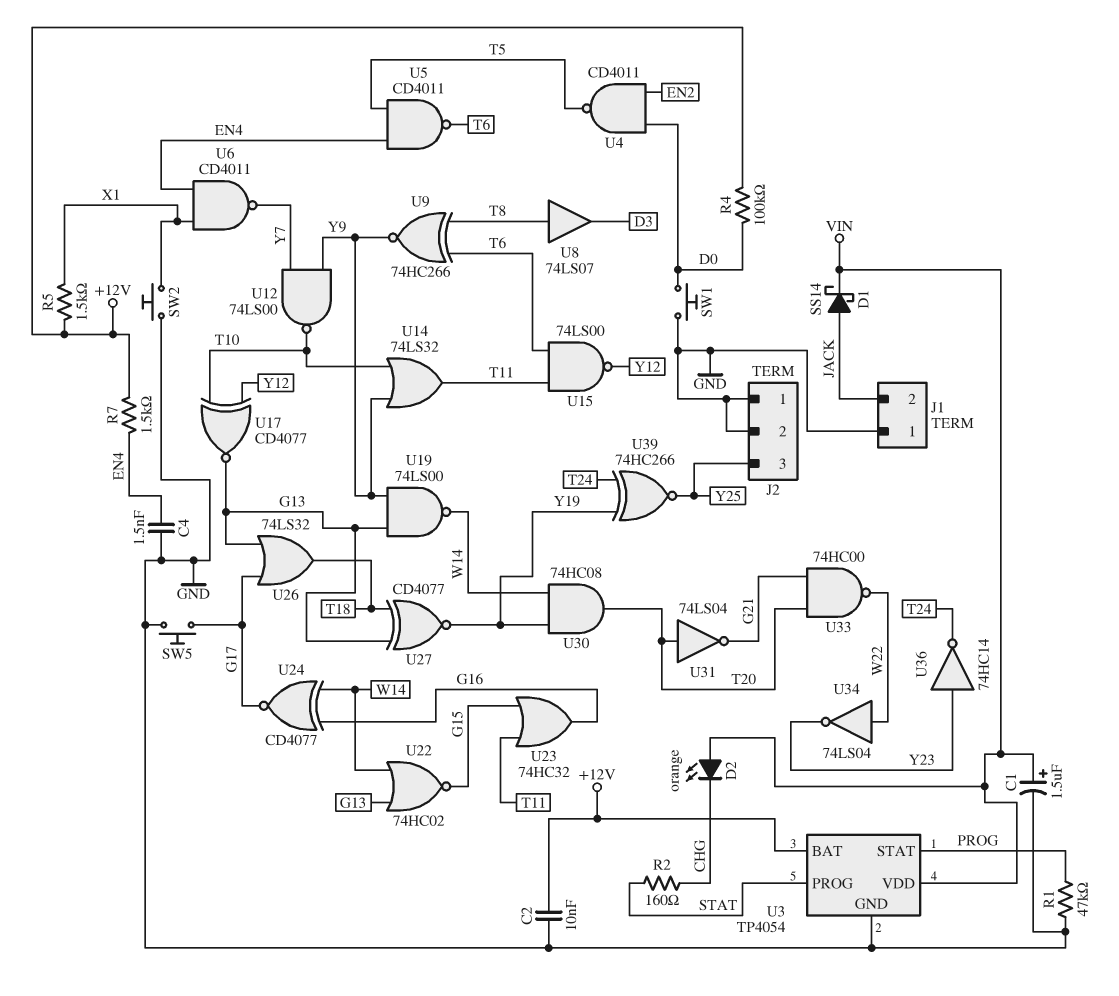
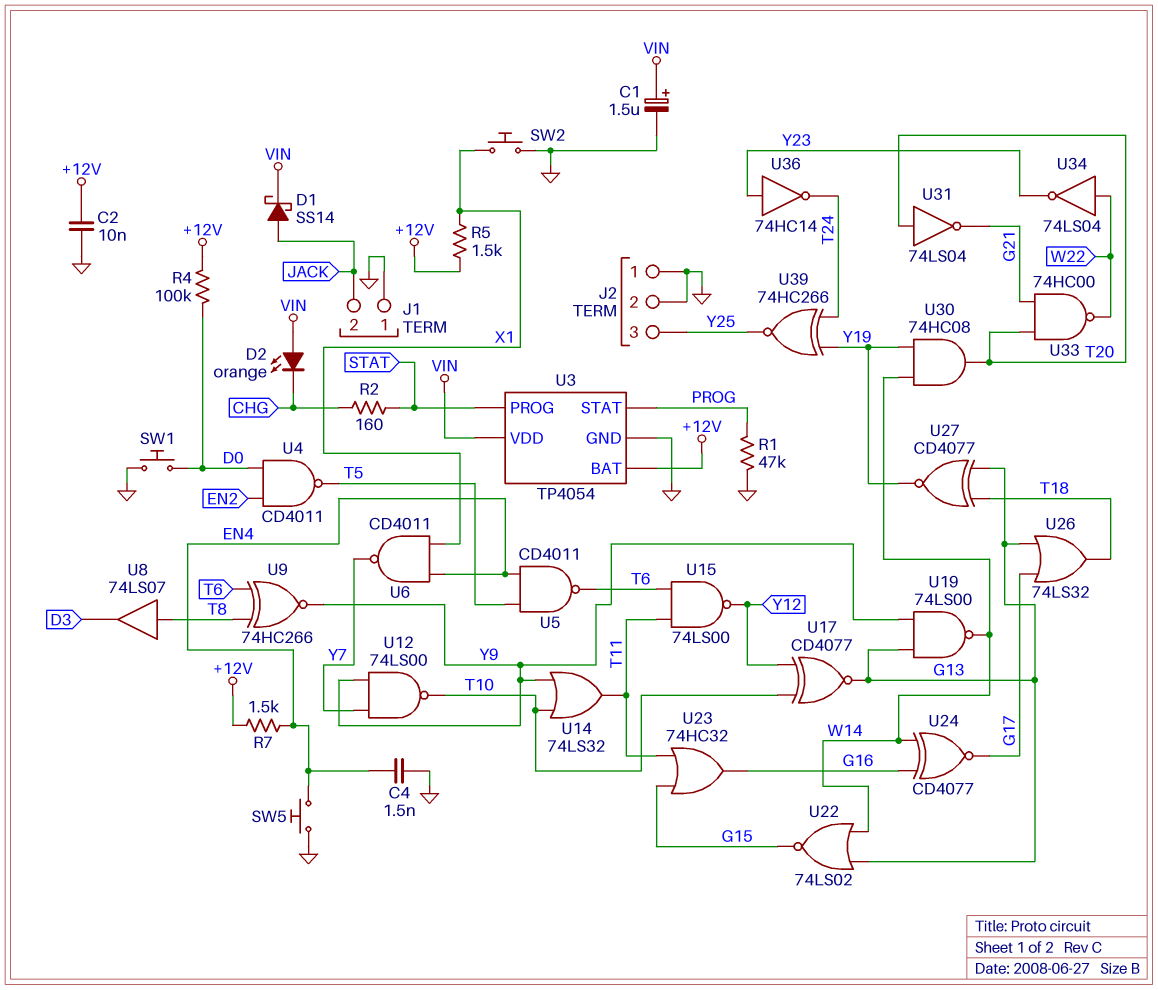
SW5: button (G17, GND) -> button (EN4, GND)
U22: NOR 74HC02 (in G13, in W14, out G15) -> NOR 74LS02 (in G13, in W14, out G15)

